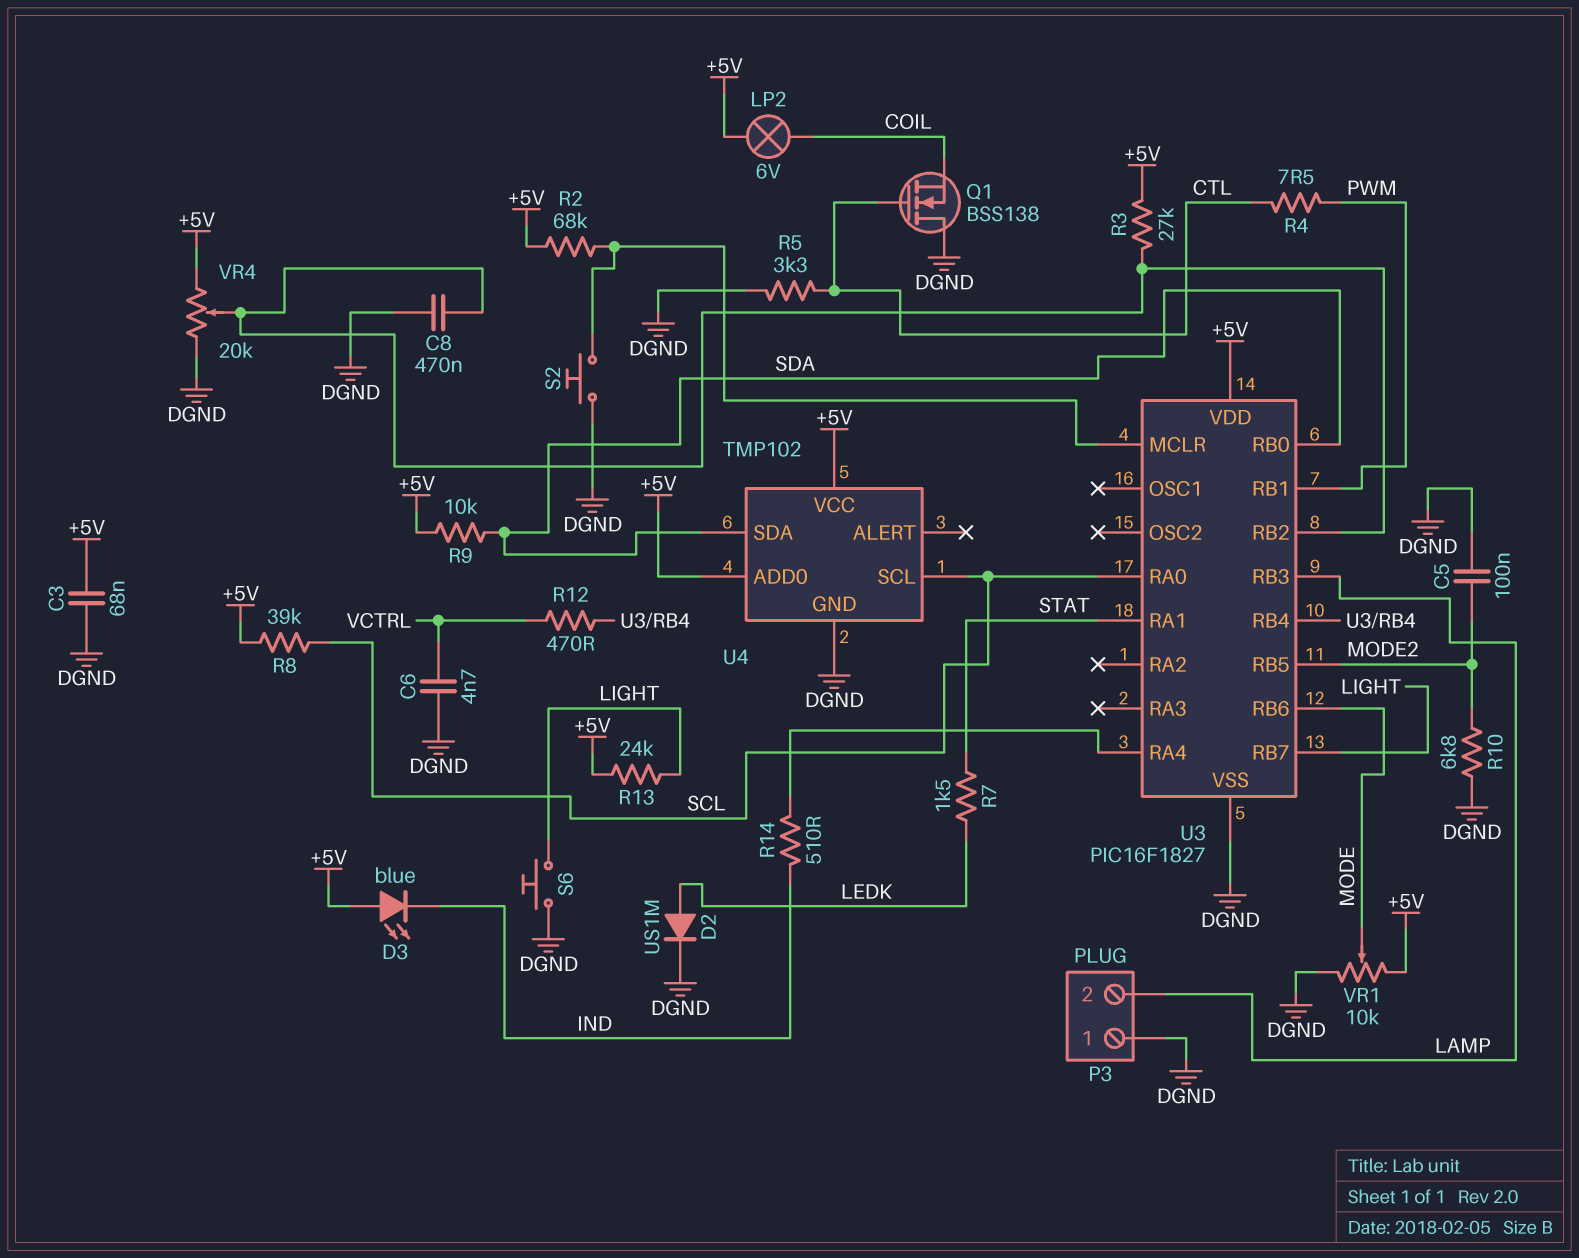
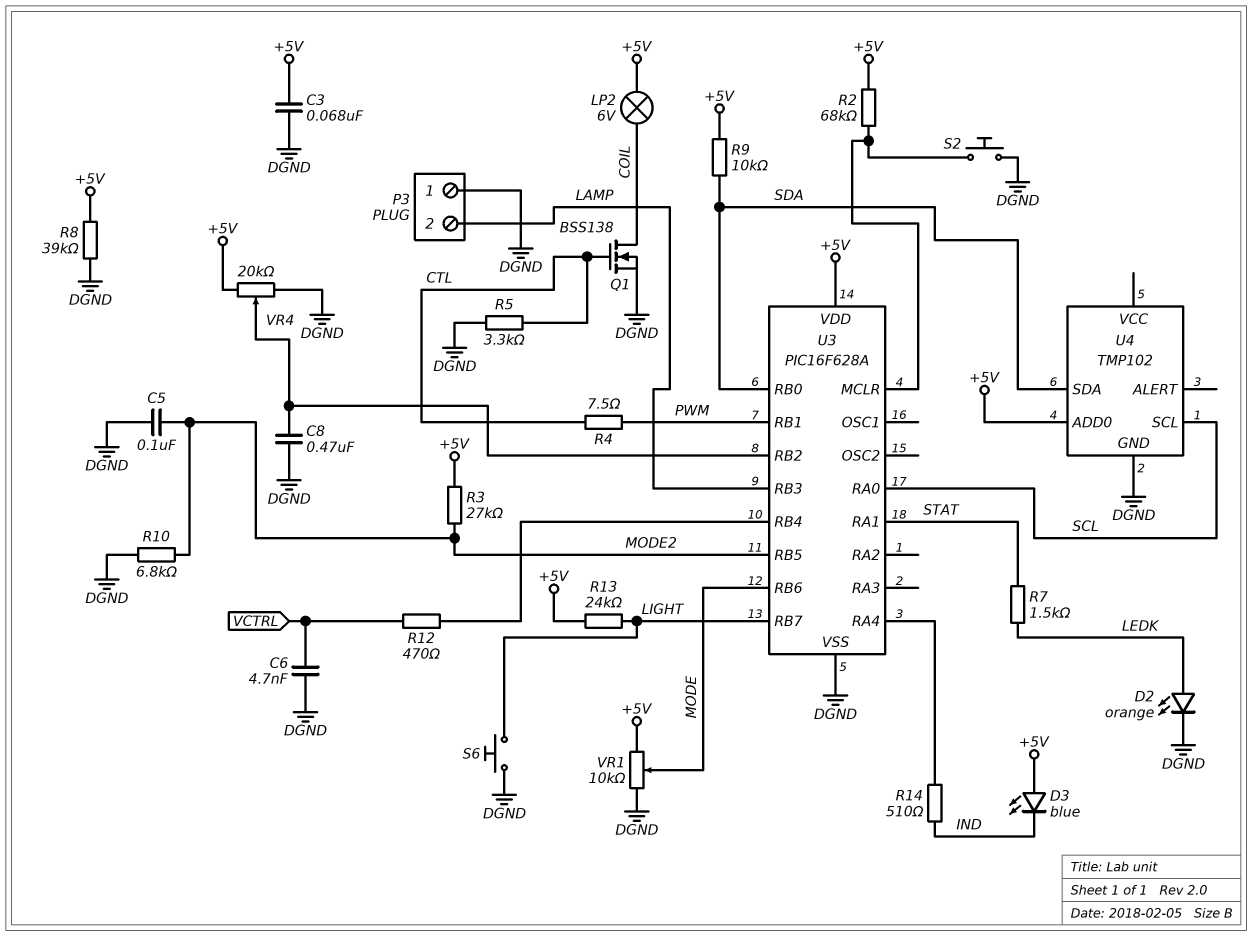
D2: diode US1M (A LEDK, K DGND) -> LED orange (A LEDK, K DGND)
Q1: NMOS BSS138 (G CTL, D DGND, S COIL) -> NMOS BSS138 (G CTL, D COIL, S DGND)
R3: 27k (+5V, U3/RB2) -> 27k (+5V, MODE2)
R8: 39k (+5V, SCL) -> 39k (+5V, DGND)
U3: PIC16F1827 -> PIC16F628A
U4 pin VCC: +5V -> none

